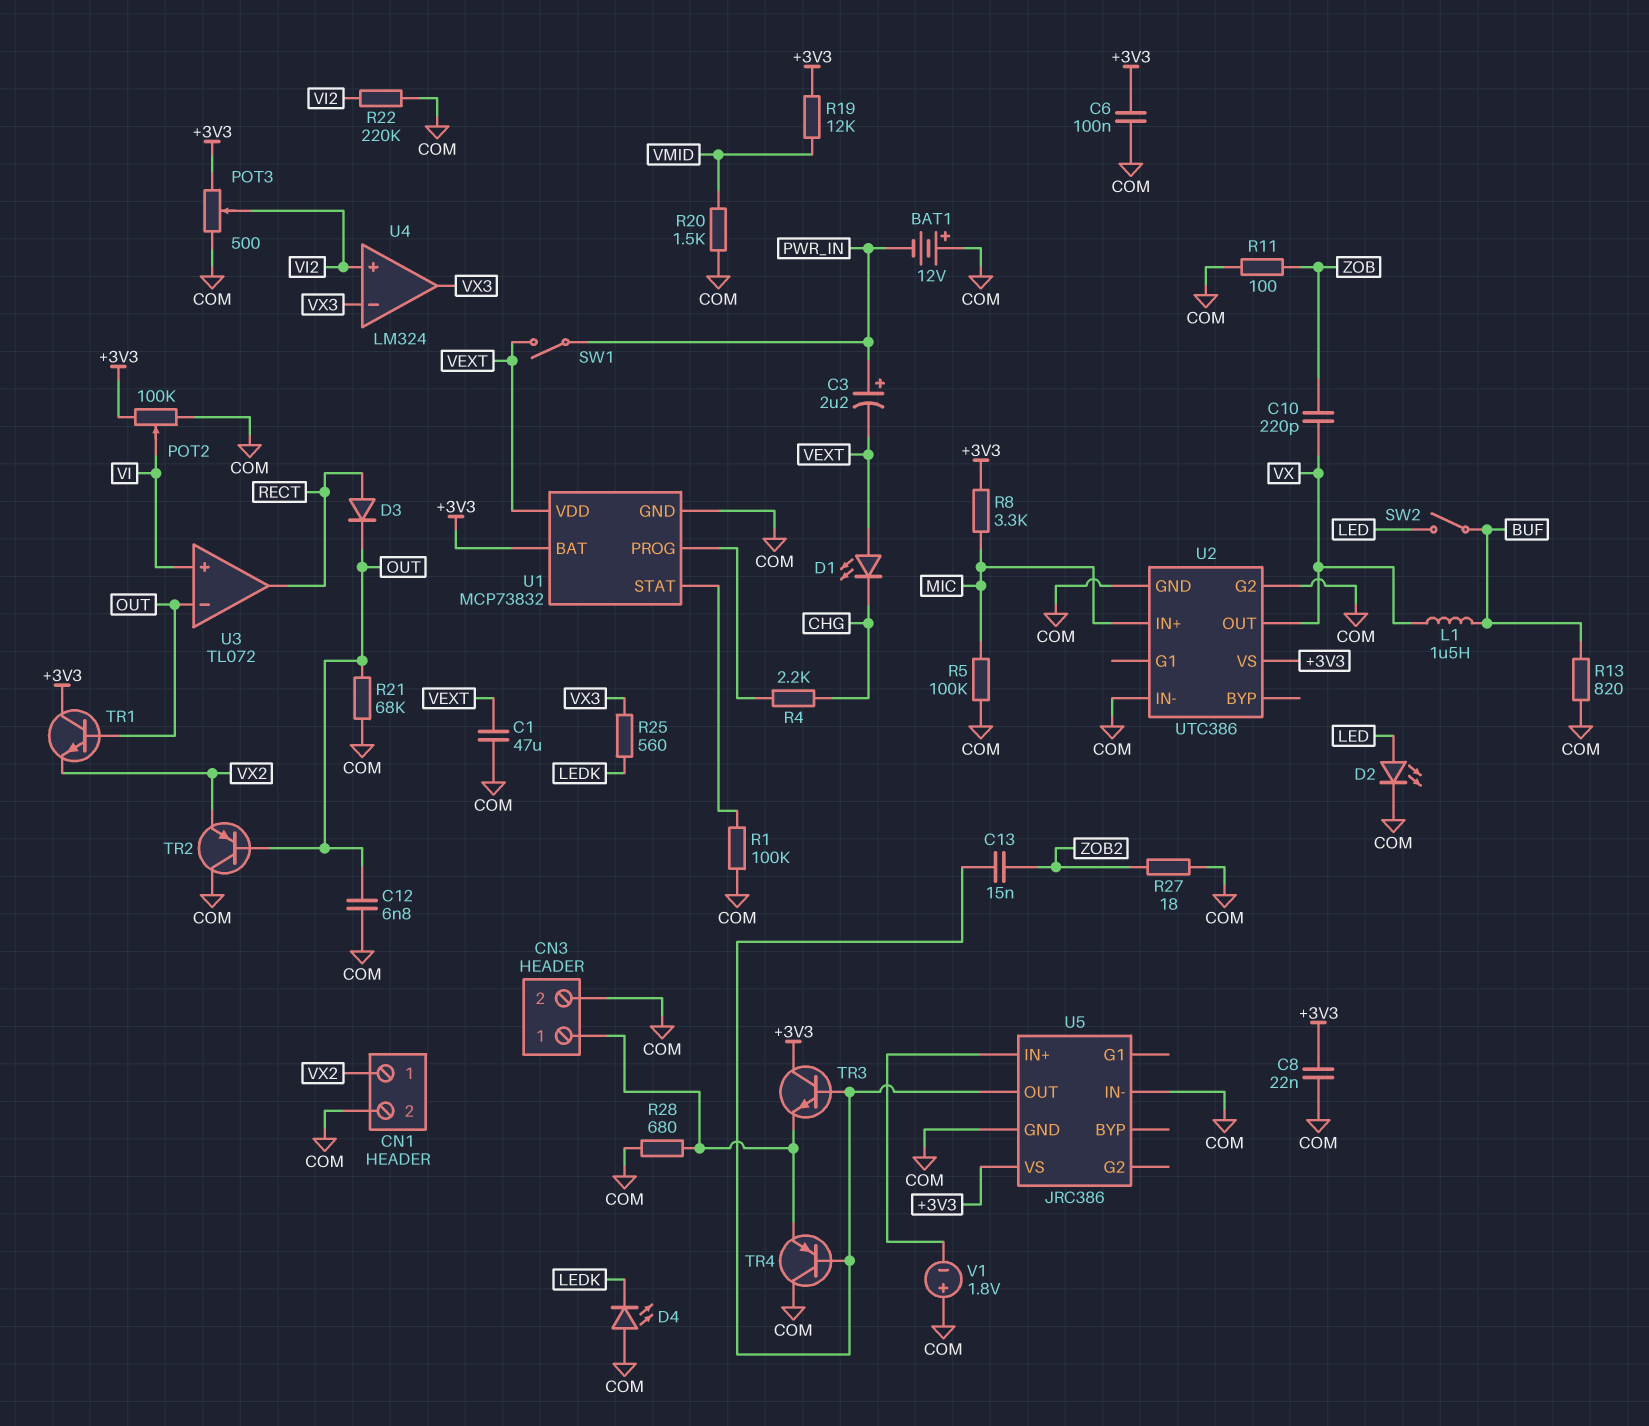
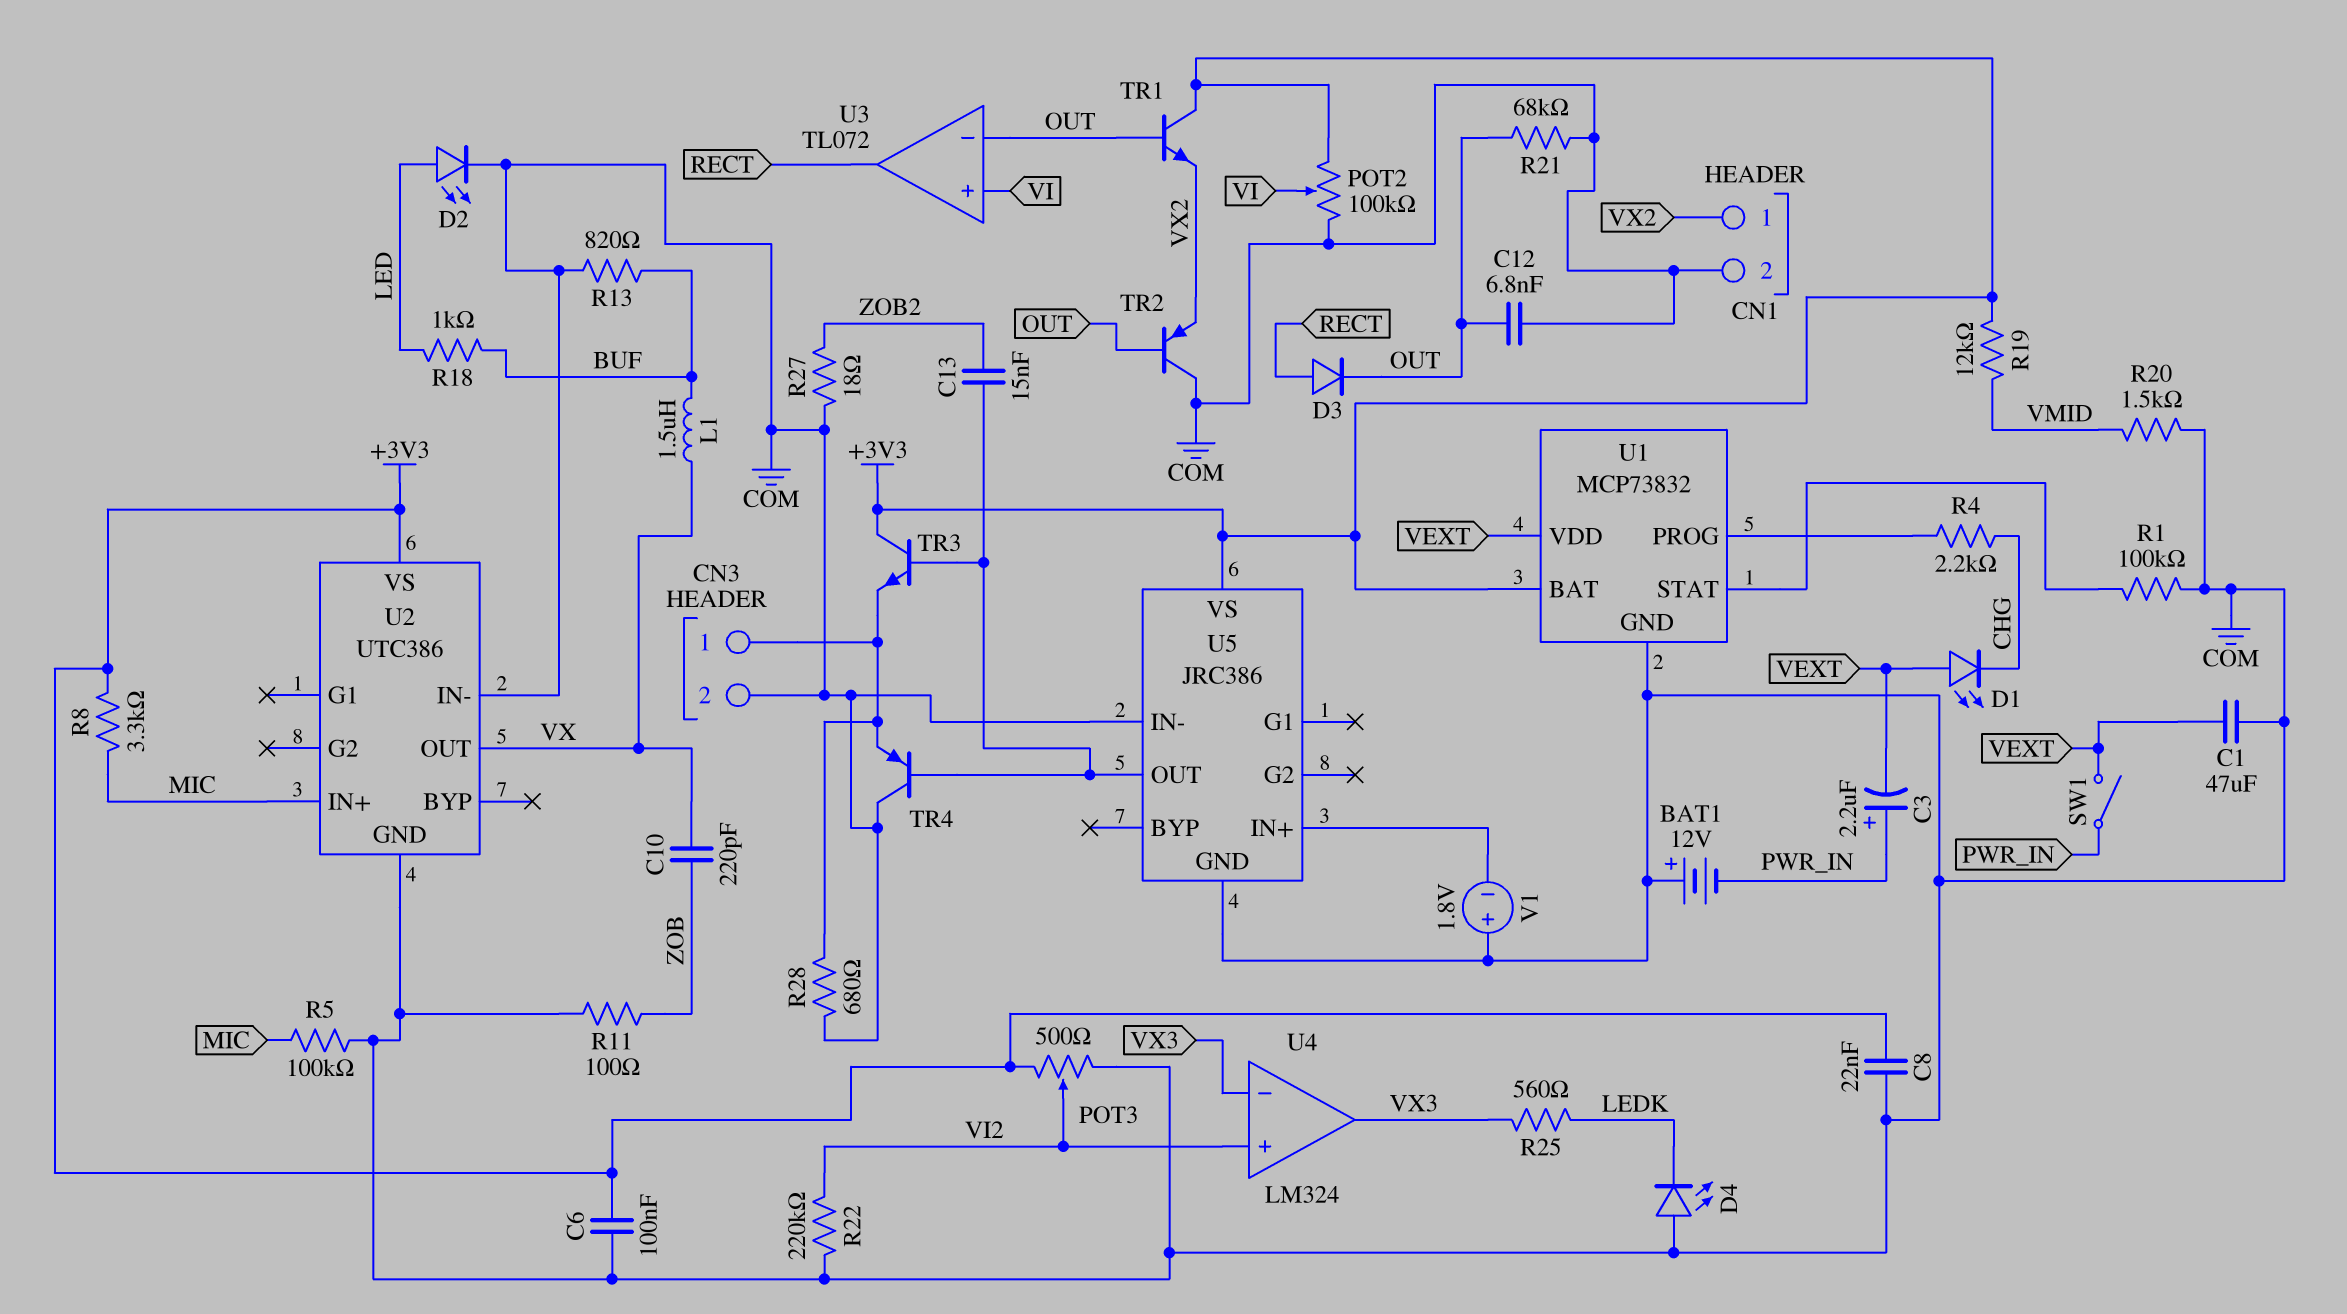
R18: none -> 1k (BUF, LED)
SW2: switch (BUF, LED) -> none
U2 pin G2: COM -> none

